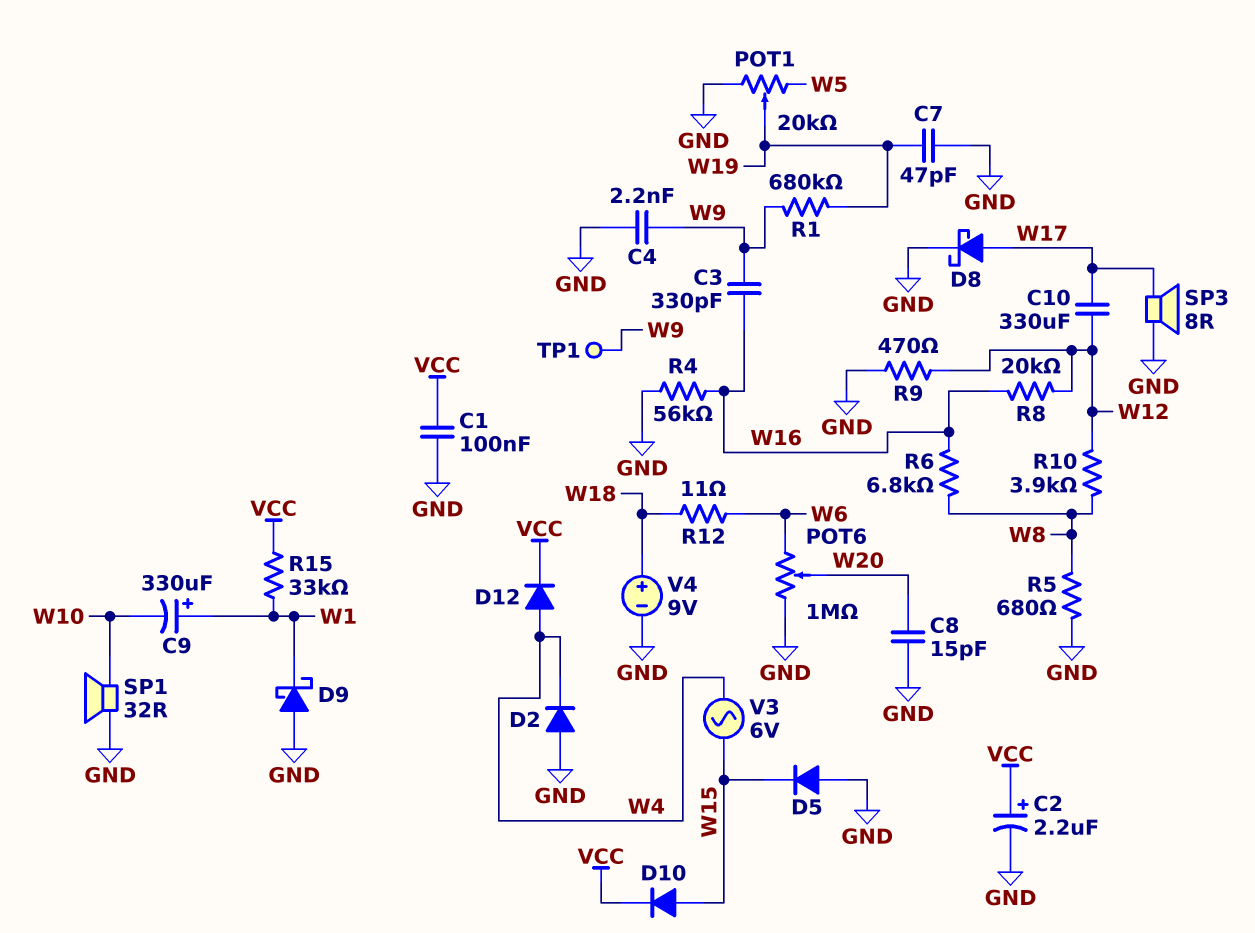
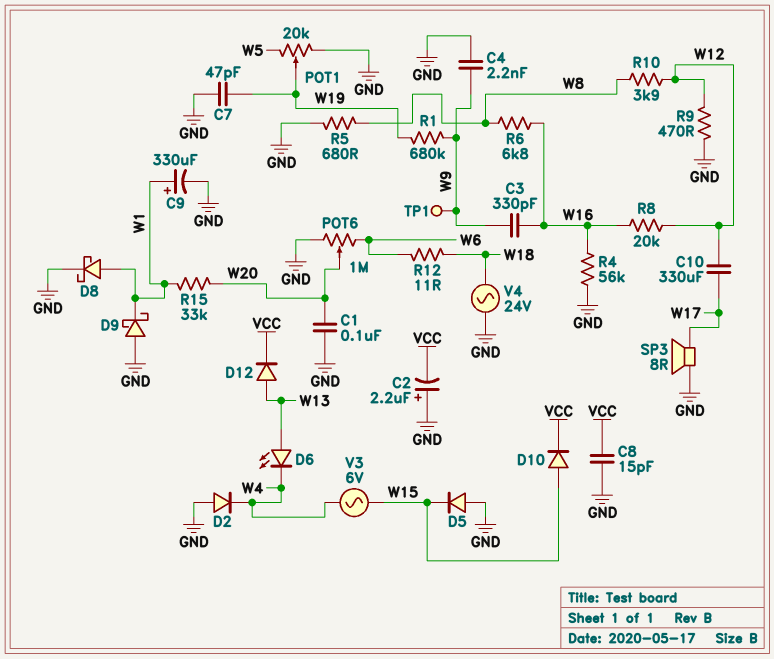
C1: 100nF (GND, VCC) -> 100nF (GND, W20)
C2: 2.2uF (plus VCC, minus GND) -> 2.2uF (plus GND, minus VCC)
C8: 15pF (GND, W20) -> 15pF (GND, VCC)
C9: 330uF (plus W1, minus W10) -> 330uF (plus W1, minus GND)
D6: none -> LED (A W13, K W4)
D8: schottky (A W17, K GND) -> schottky (A W1, K GND)
D12: diode (A W4, K VCC) -> diode (A W13, K VCC)
R15: 33k (VCC, W1) -> 33k (W1, W20)
SP1: speaker 32R (GND, W10) -> none
V4: 9V (plus W18, minus GND) -> AC 24V (GND, W18)

